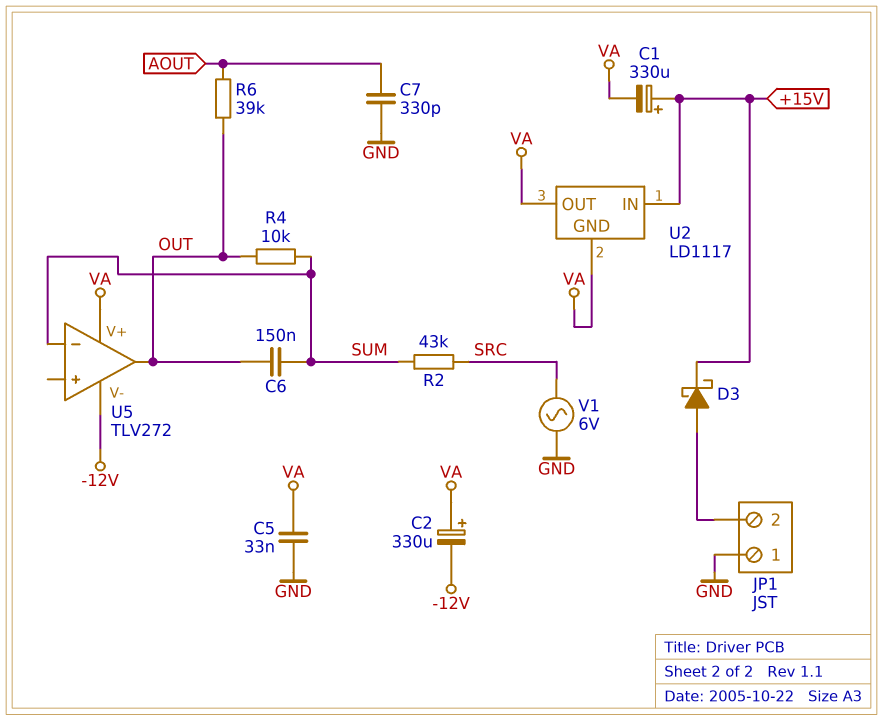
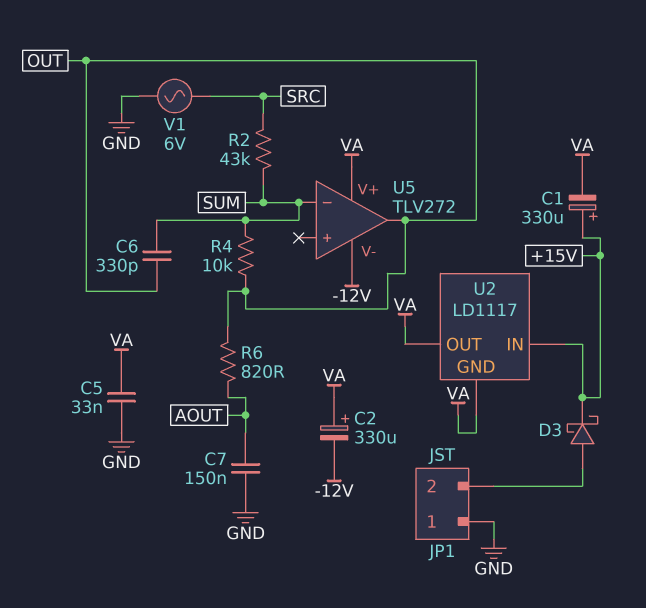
C6: 150nF (OUT, SUM) -> 330pF (OUT, SUM)
C7: 330pF (AOUT, GND) -> 150nF (AOUT, GND)
R6: 39k (AOUT, OUT) -> 820 (AOUT, OUT)

